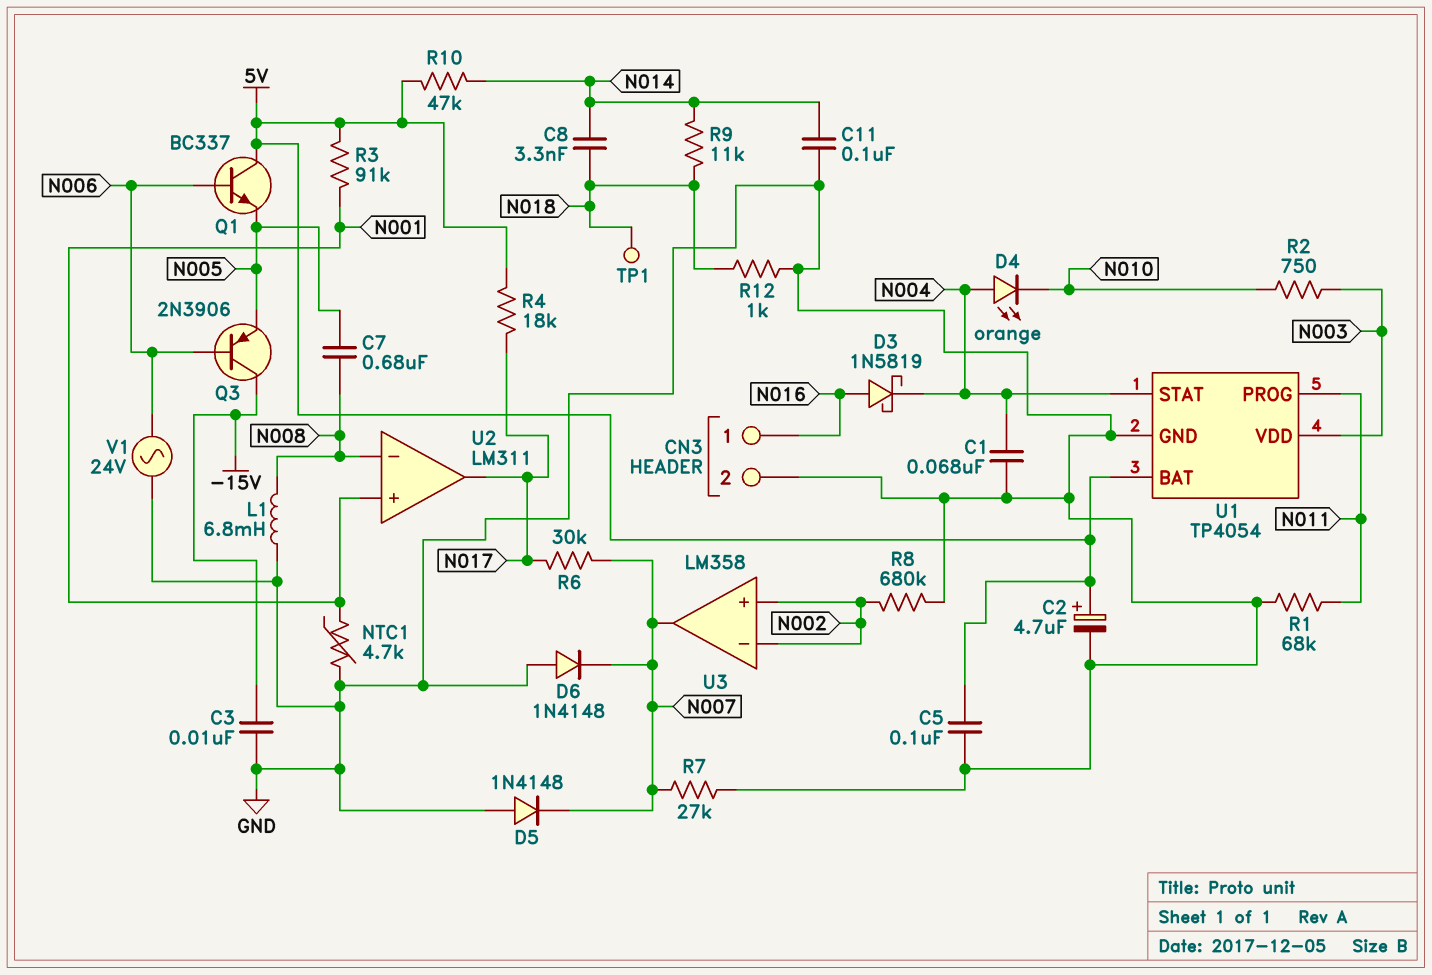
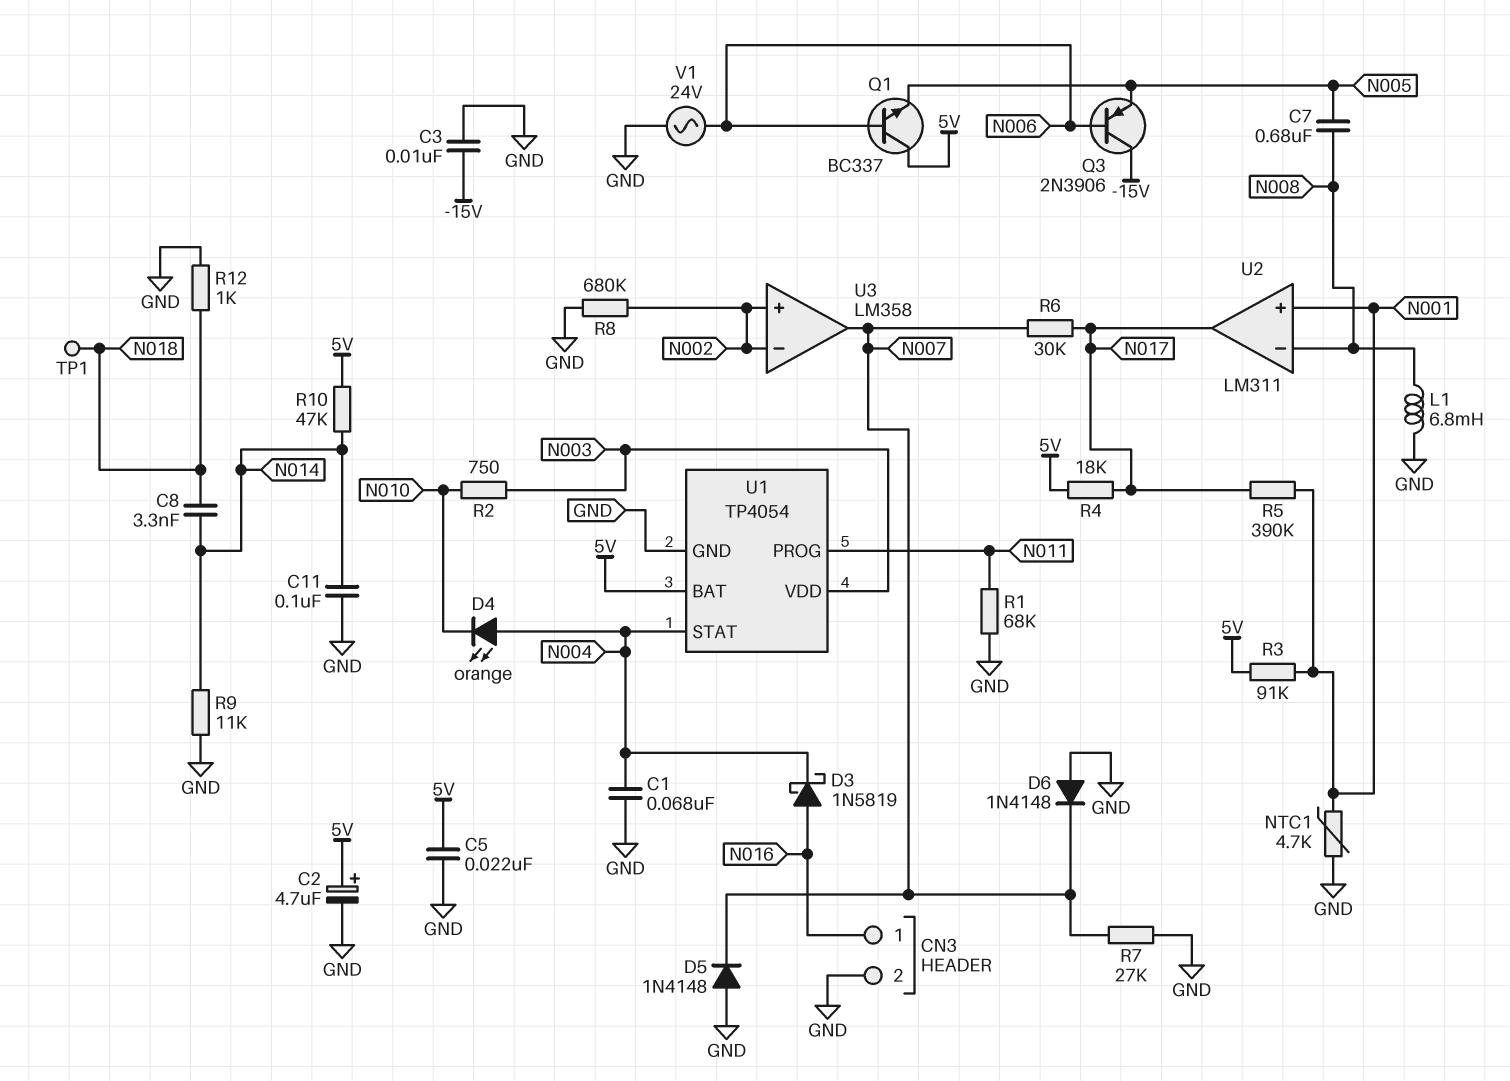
C5: 100nF (5V, GND) -> 22nF (5V, GND)
R5: none -> 390k (N001, N017)
R9: 11k (N014, N018) -> 11k (GND, N014)

